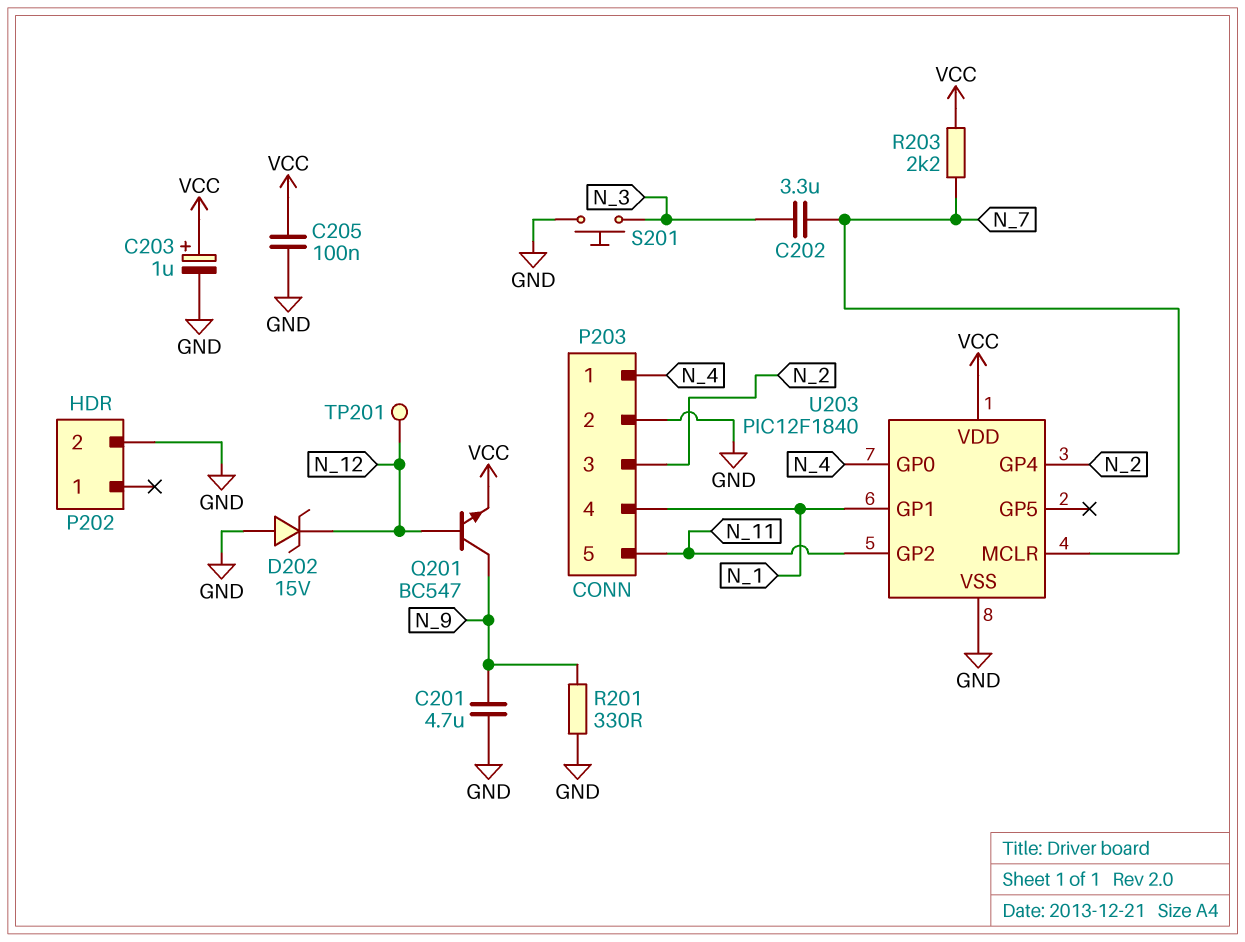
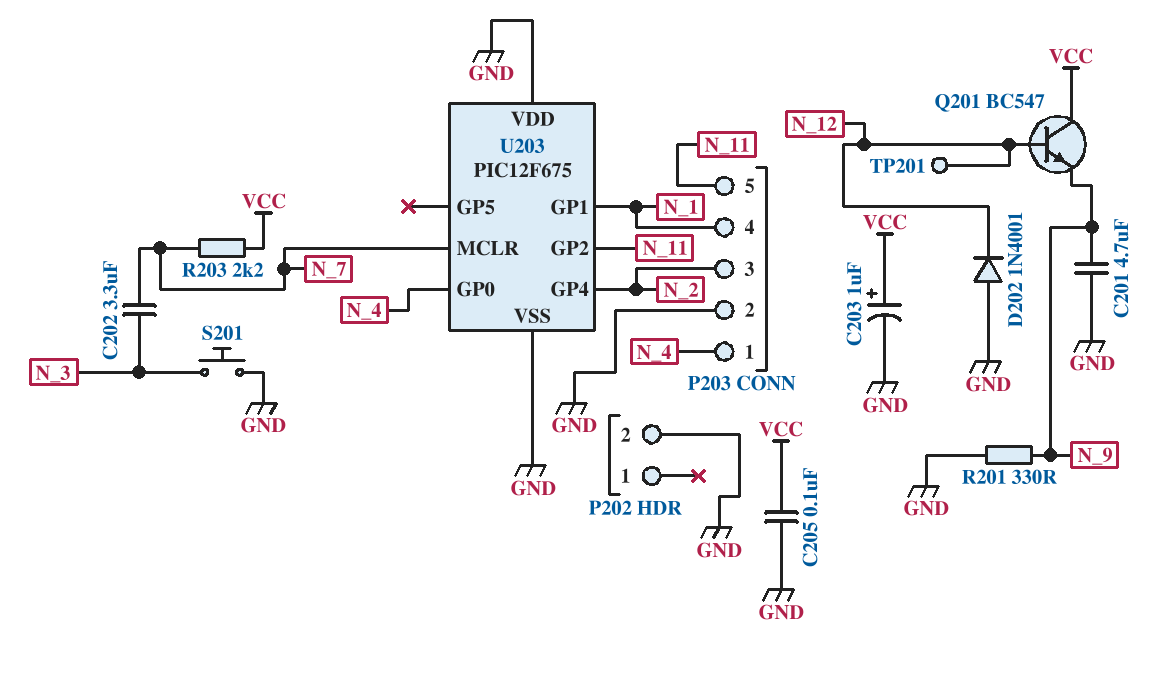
D202: zener 15V (A GND, K N_12) -> diode 1N4001 (A GND, K N_12)
Q201: NPN BC547 (B N_12, C N_9, E VCC) -> NPN BC547 (B N_12, C VCC, E N_9)
U203: PIC12F1840 -> PIC12F675
U203 pin VDD: VCC -> GND

